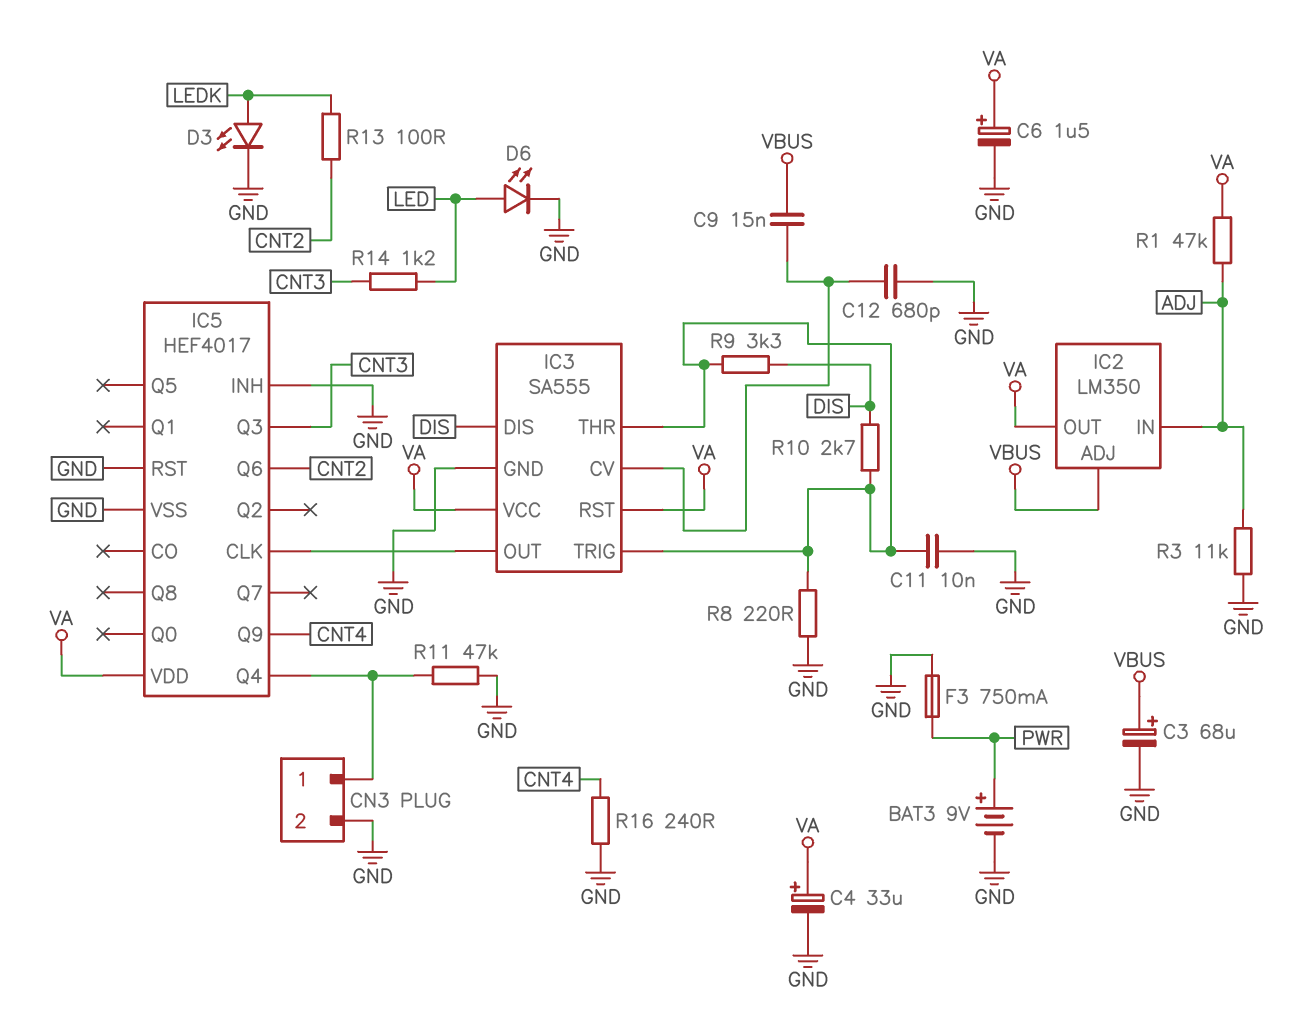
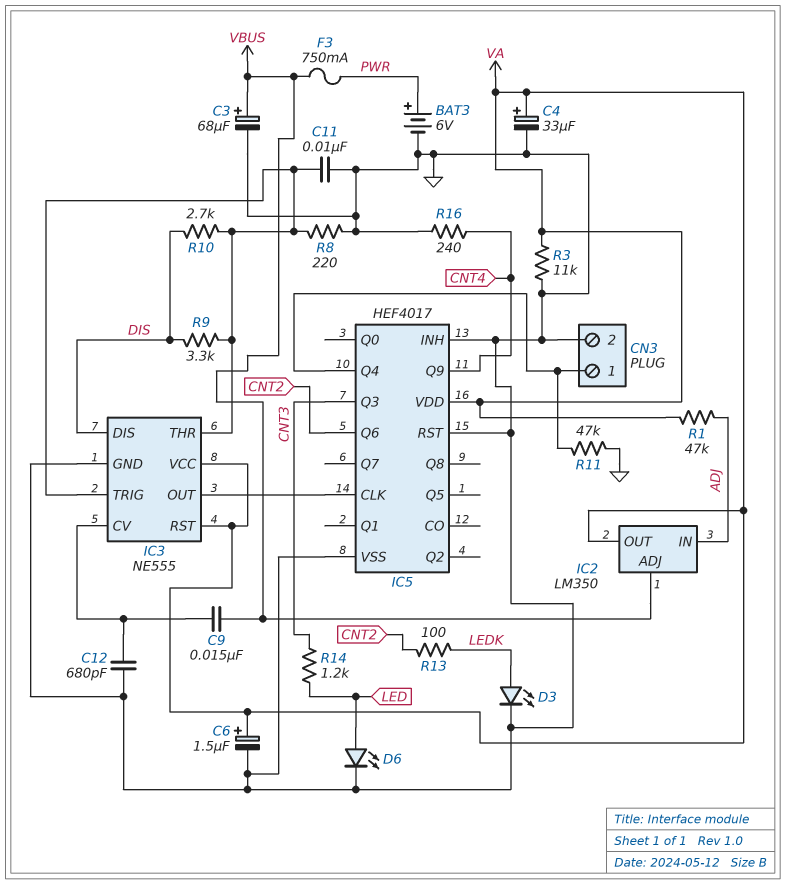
BAT3: 9V (plus PWR, minus GND) -> 6V (plus PWR, minus GND)
F3: 750mA (GND, PWR) -> 750mA (PWR, VBUS)
IC3: SA555 -> NE555
R3: 11k (ADJ, GND) -> 11k (GND, VA)

